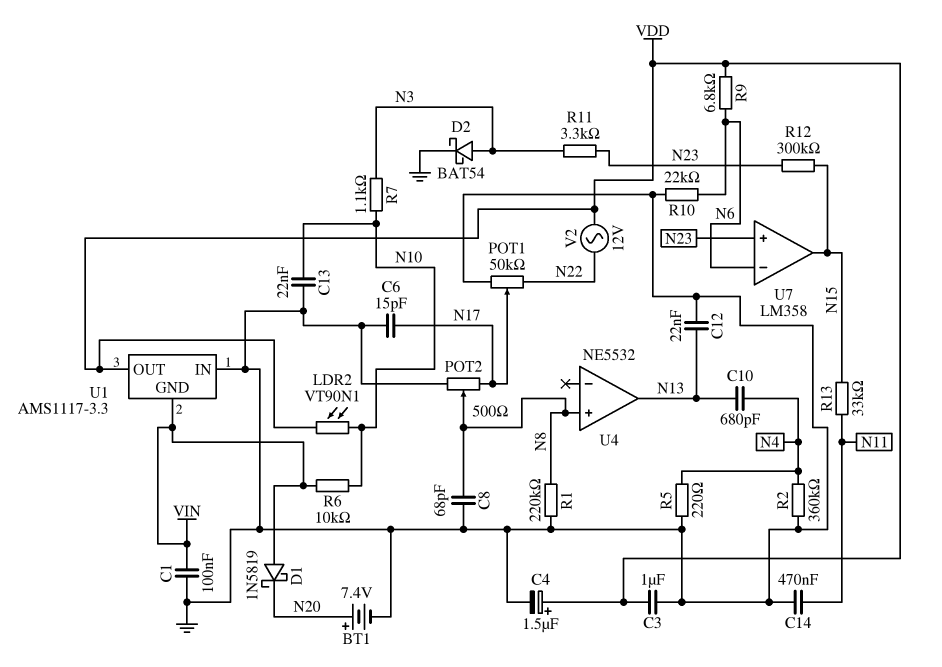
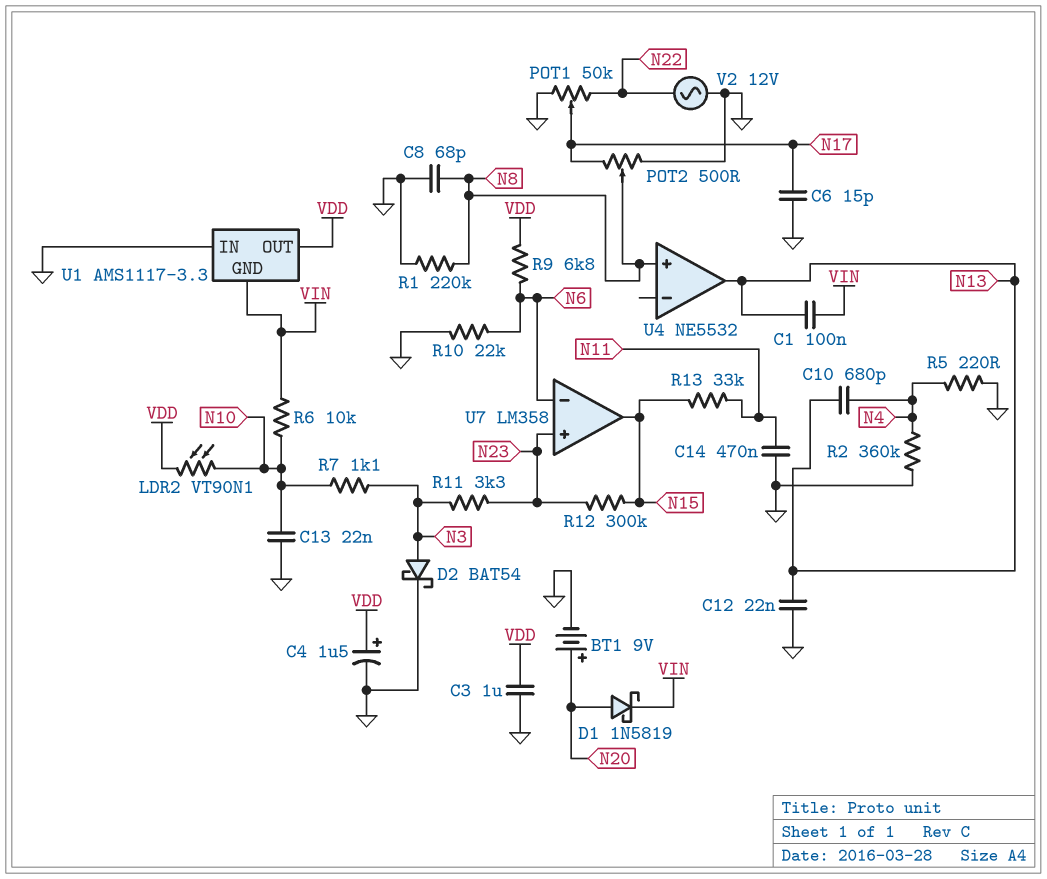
BT1: 7.4V (plus N20, minus GND) -> 9V (plus N20, minus GND)
C1: 100nF (GND, VIN) -> 100nF (N13, VIN)
D1: schottky 1N5819 (A VIN, K N20) -> schottky 1N5819 (A N20, K VIN)
V2: AC 12V (N22, VDD) -> AC 12V (GND, N22)

